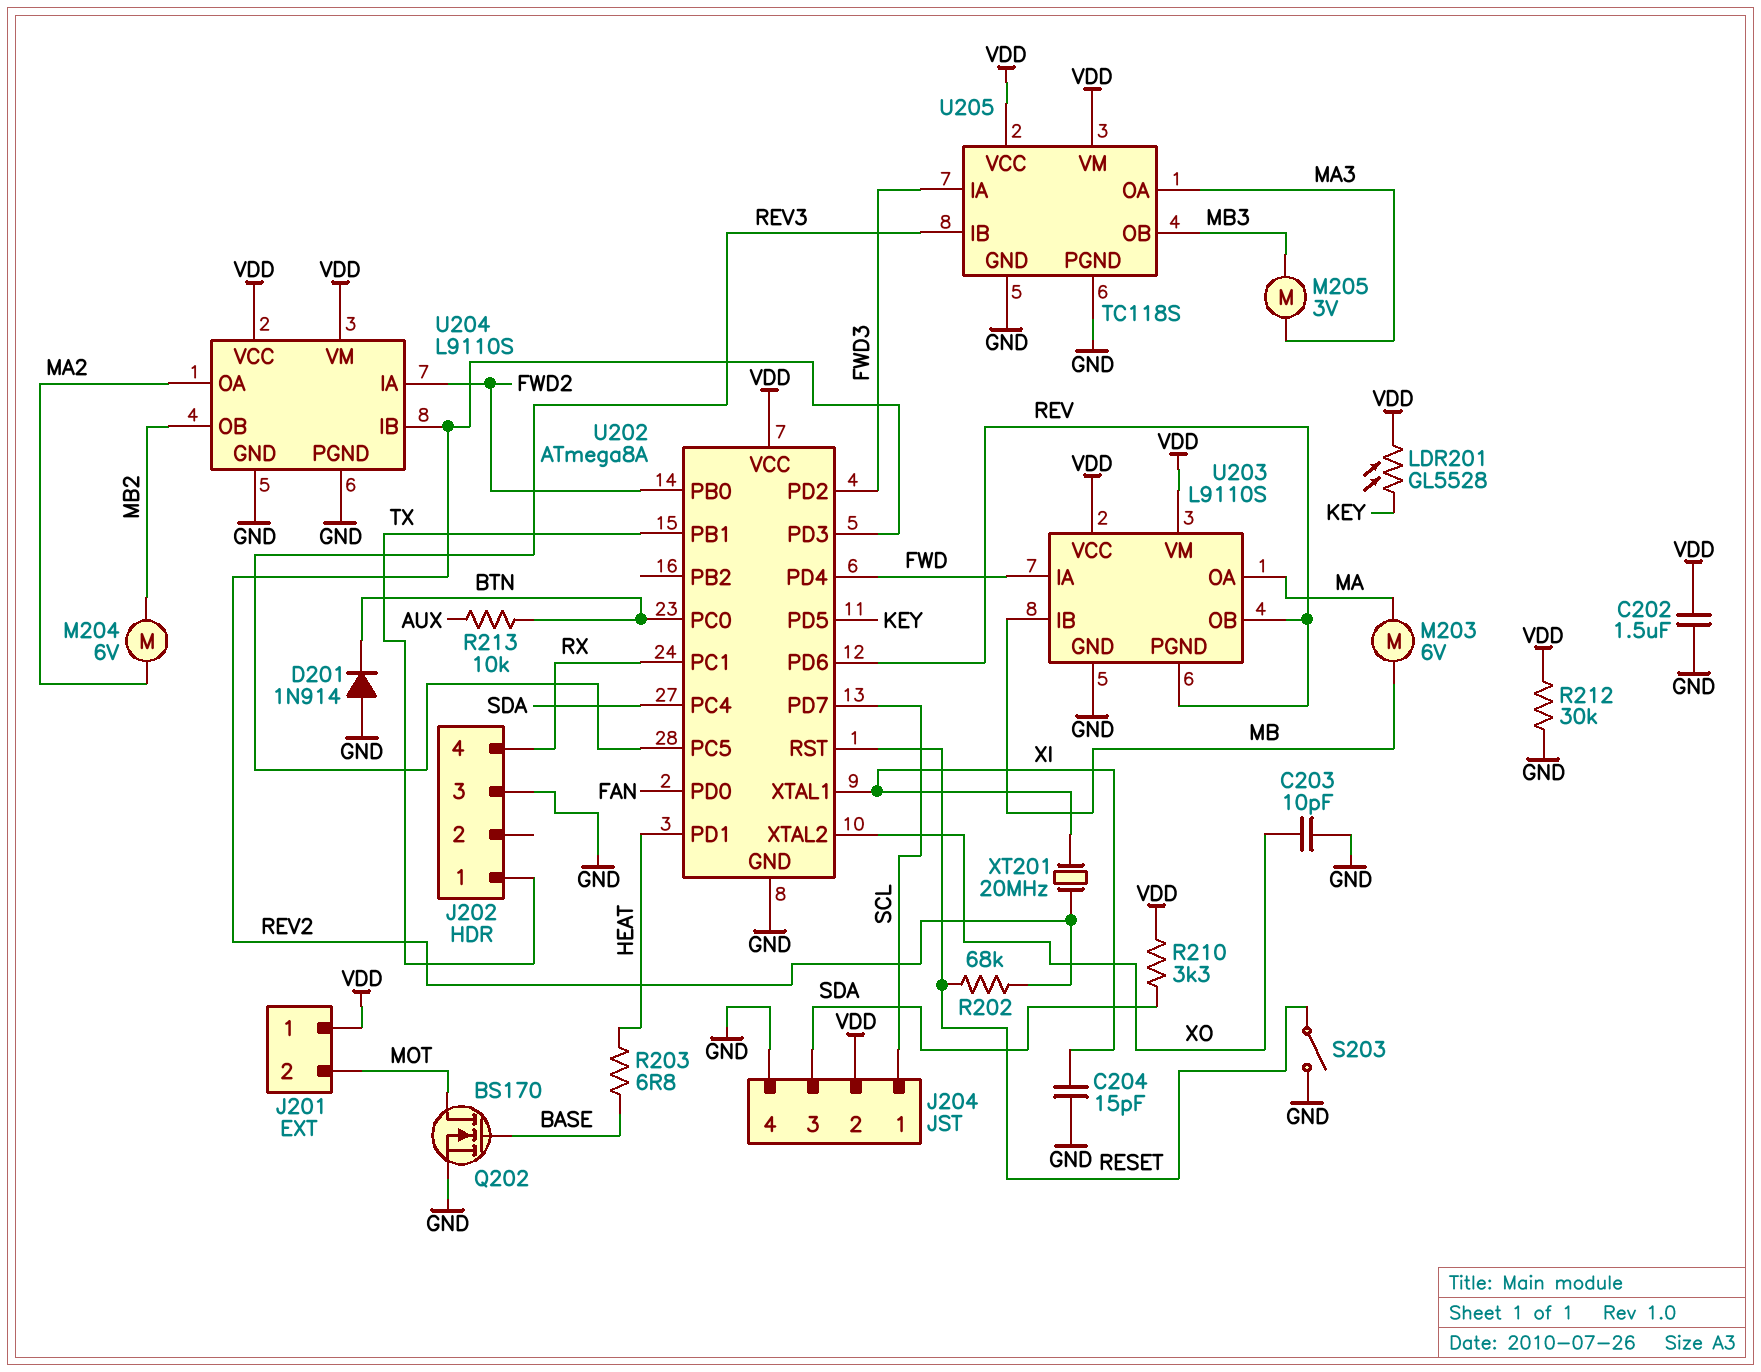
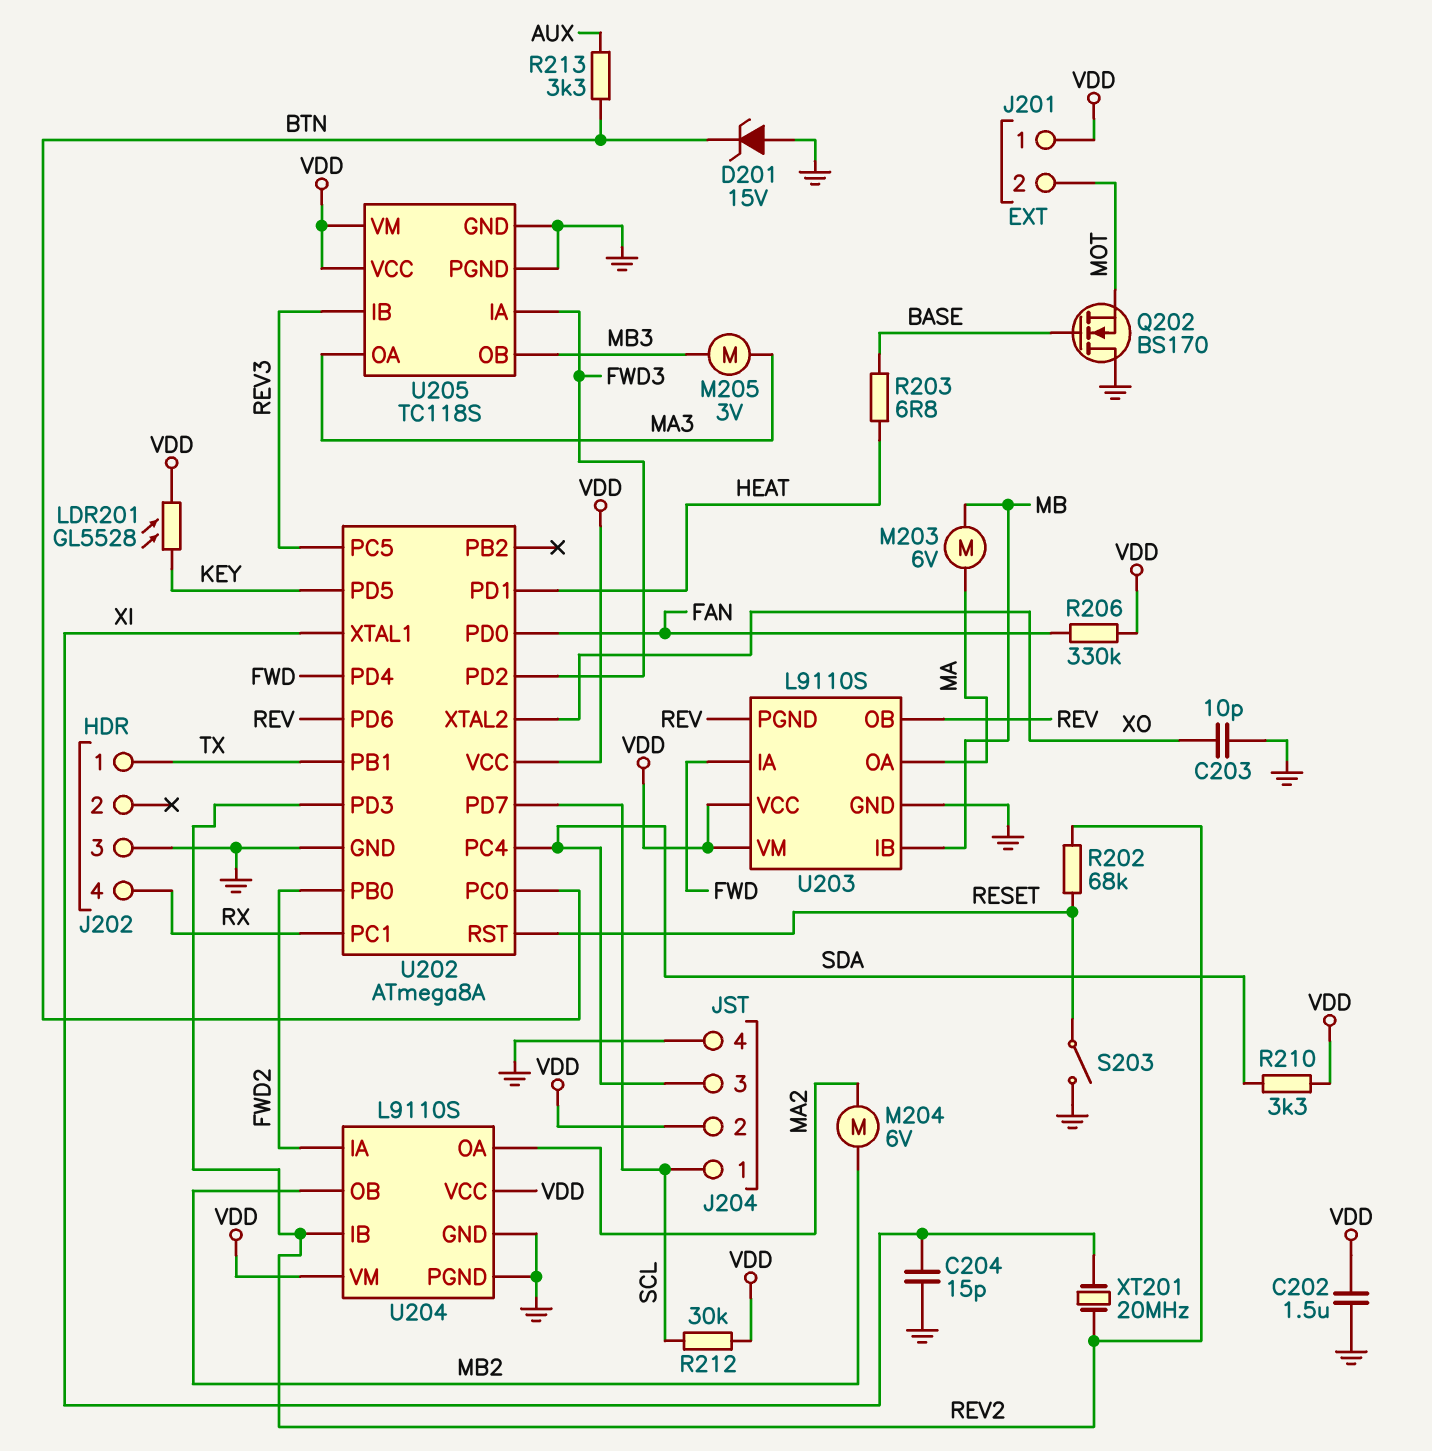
D201: diode 1N914 (A GND, K BTN) -> zener 15V (A GND, K BTN)
Q202: NMOS BS170 (G BASE, D MOT, S GND) -> NMOS BS170 (G BASE, D GND, S MOT)
R206: none -> 330k (FAN, VDD)
R212: 30k (GND, VDD) -> 30k (SCL, VDD)
R213: 10k (AUX, BTN) -> 3.3k (AUX, BTN)

